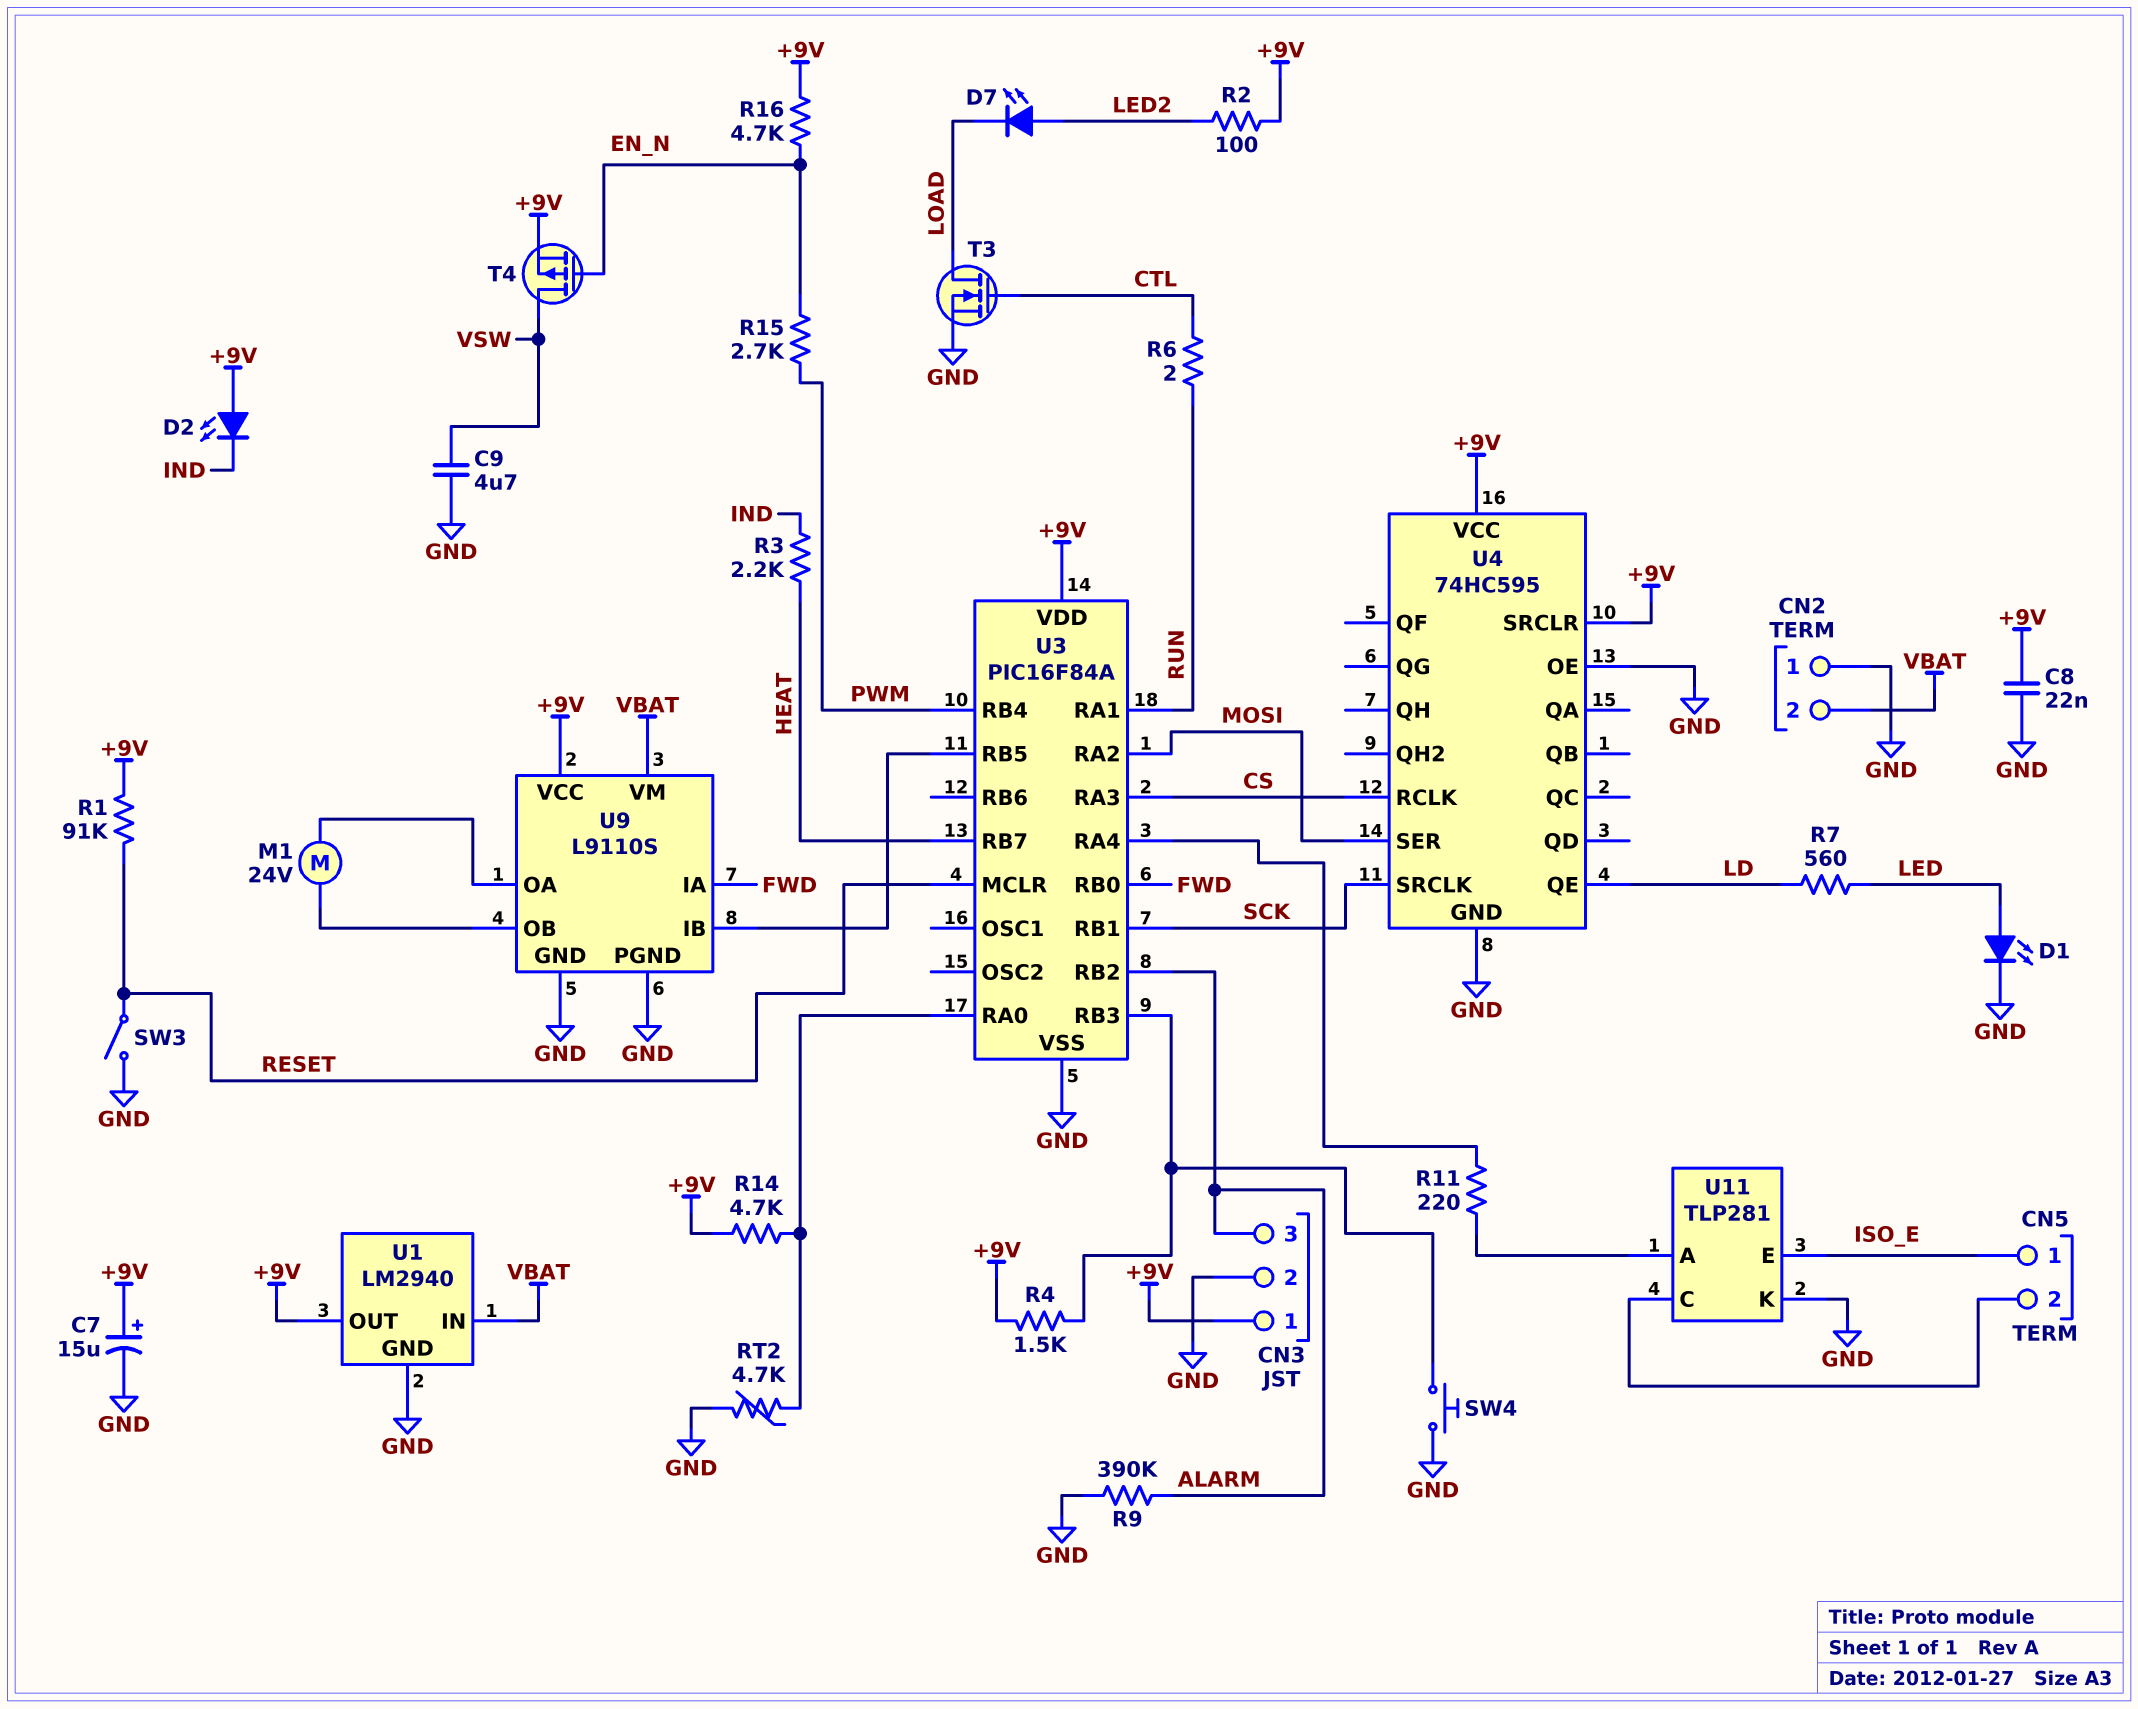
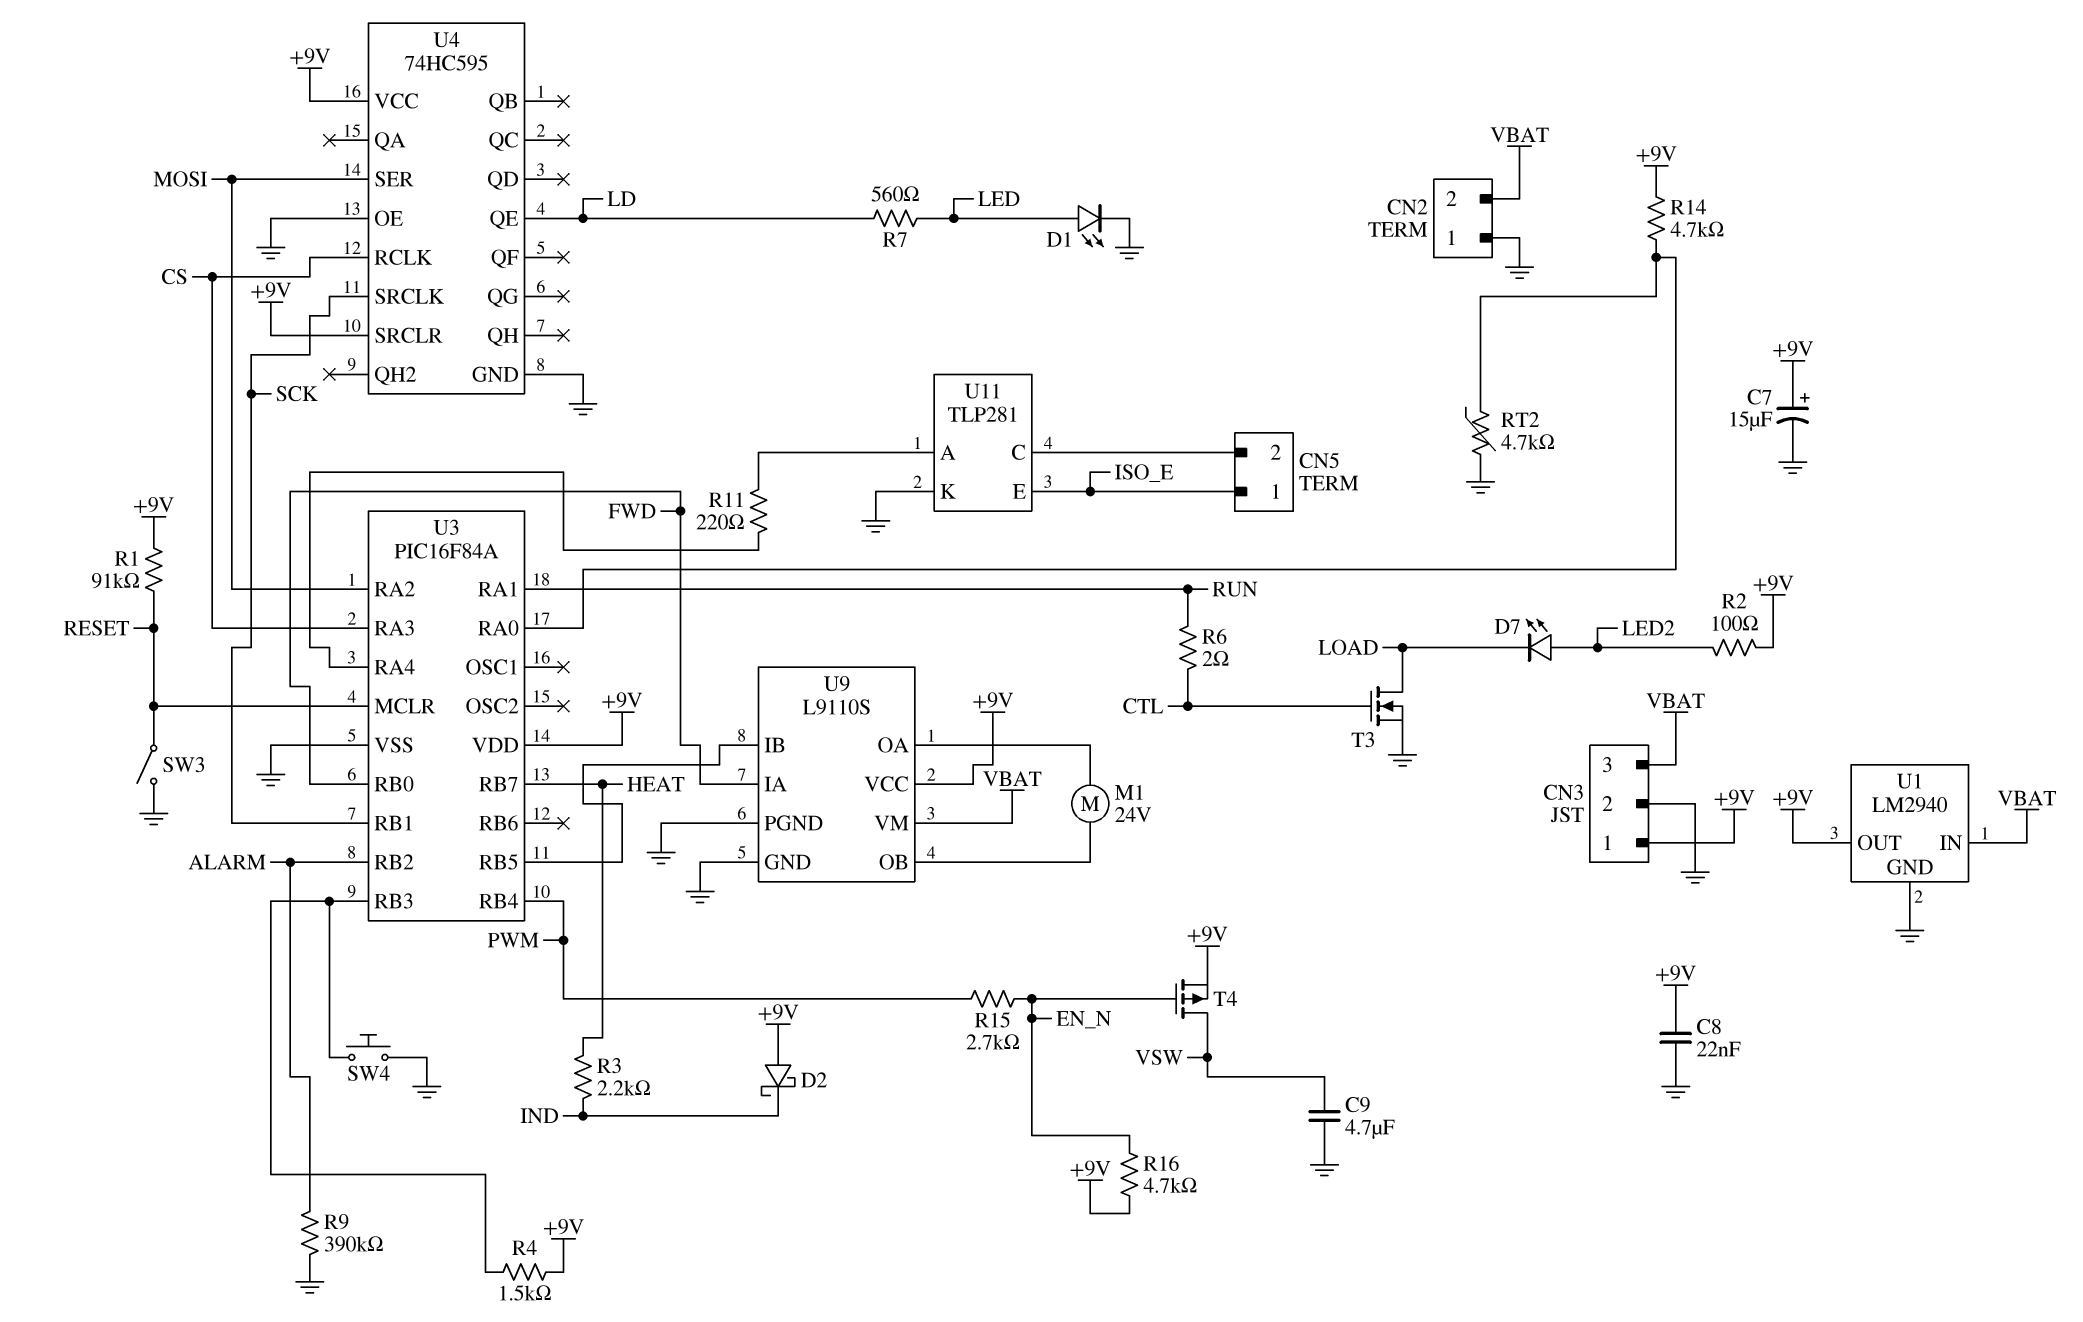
CN3 pin 3: ALARM -> VBAT
D2: LED (A +9V, K IND) -> schottky (A +9V, K IND)

